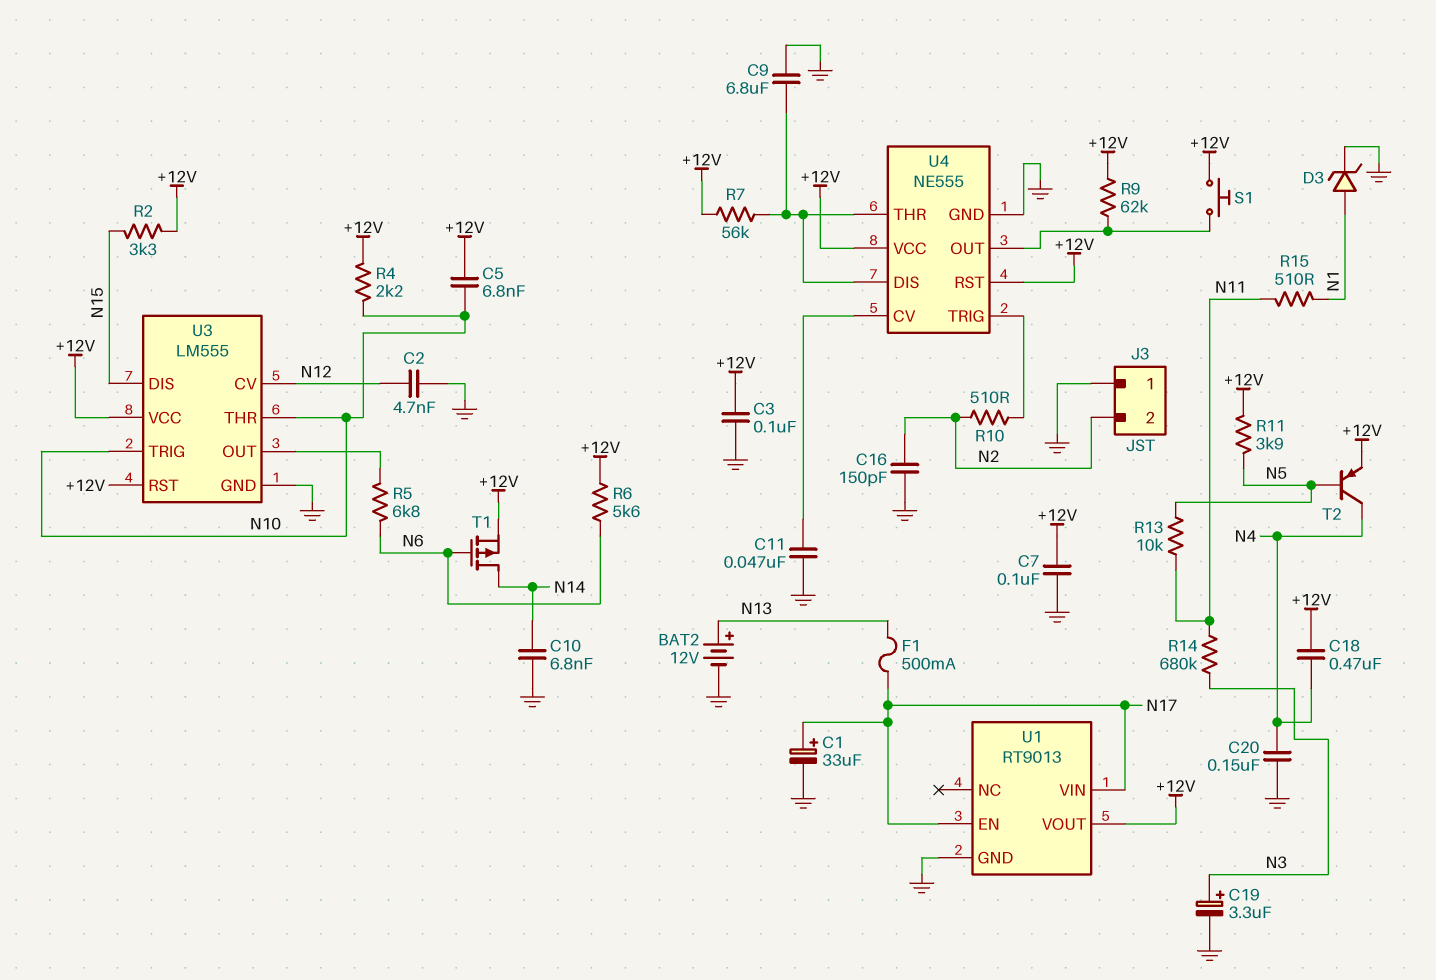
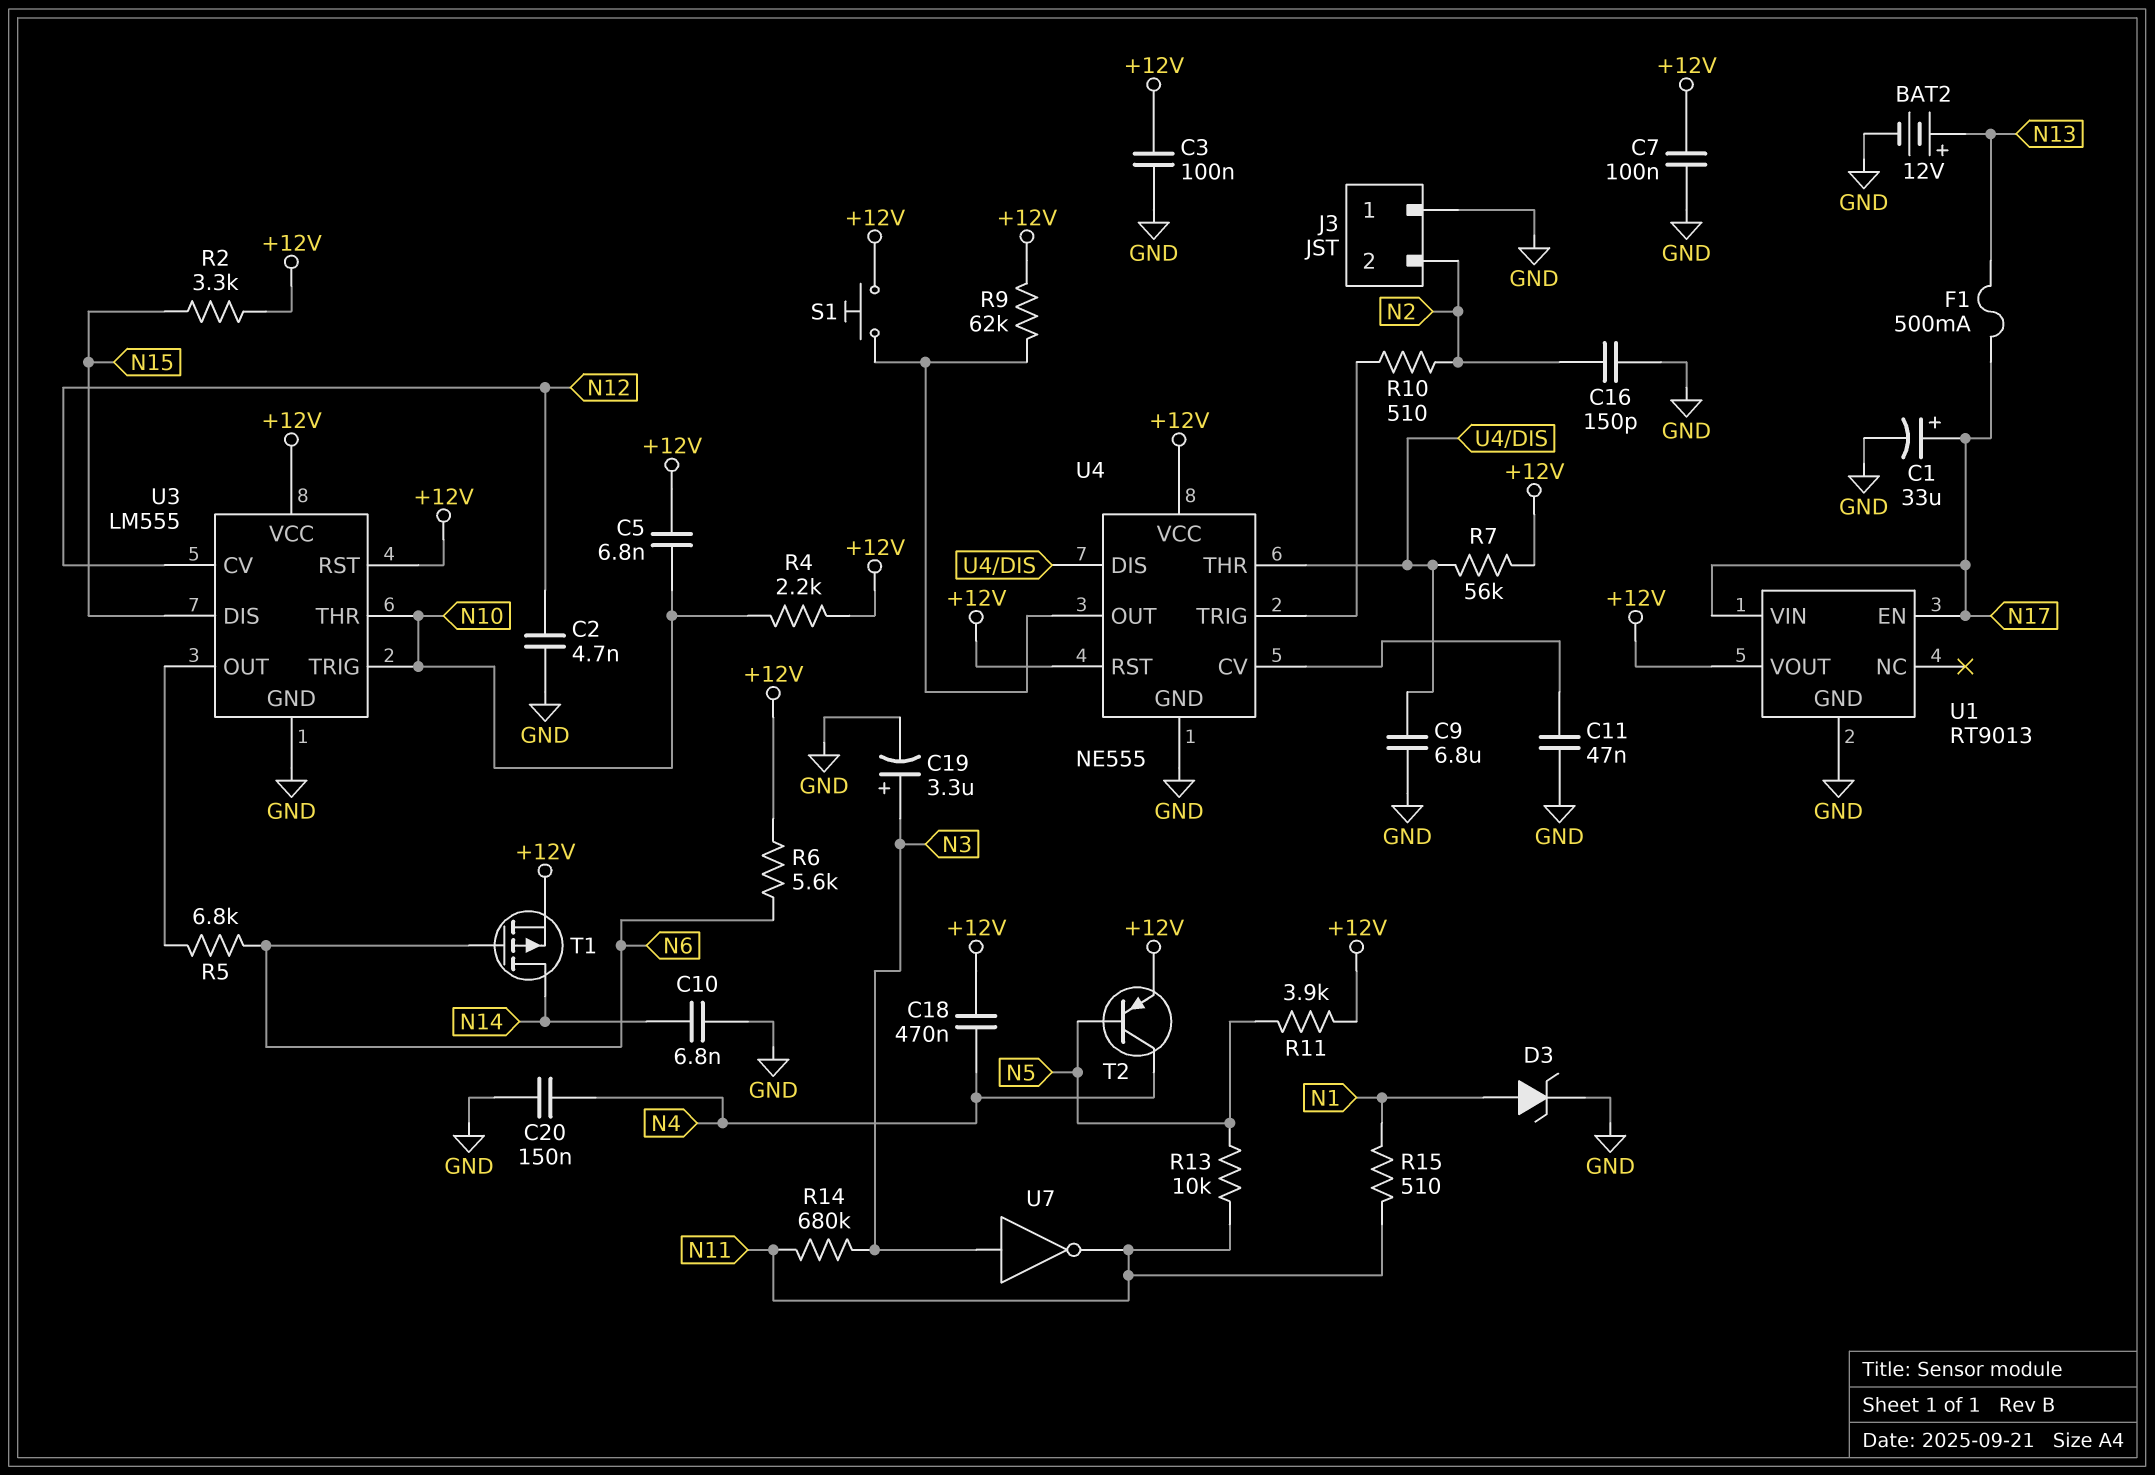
U7: none -> NOT (in N3, out N11)

